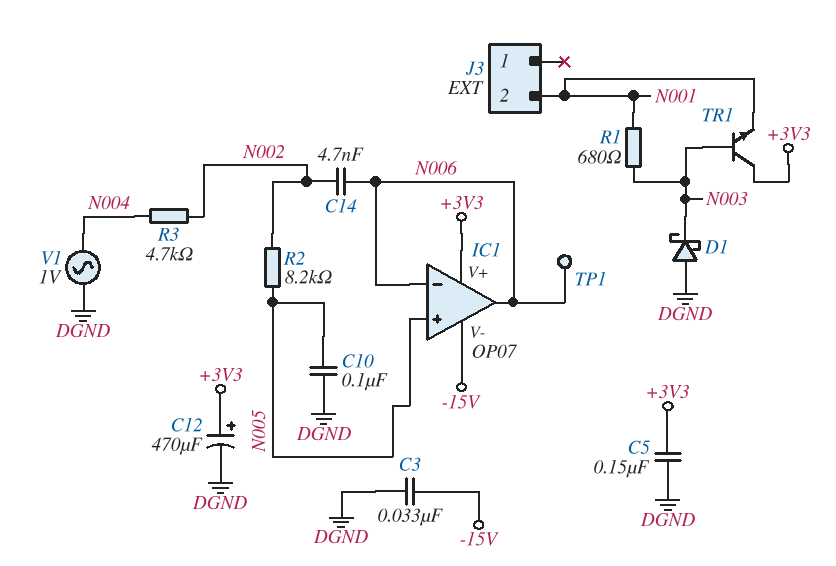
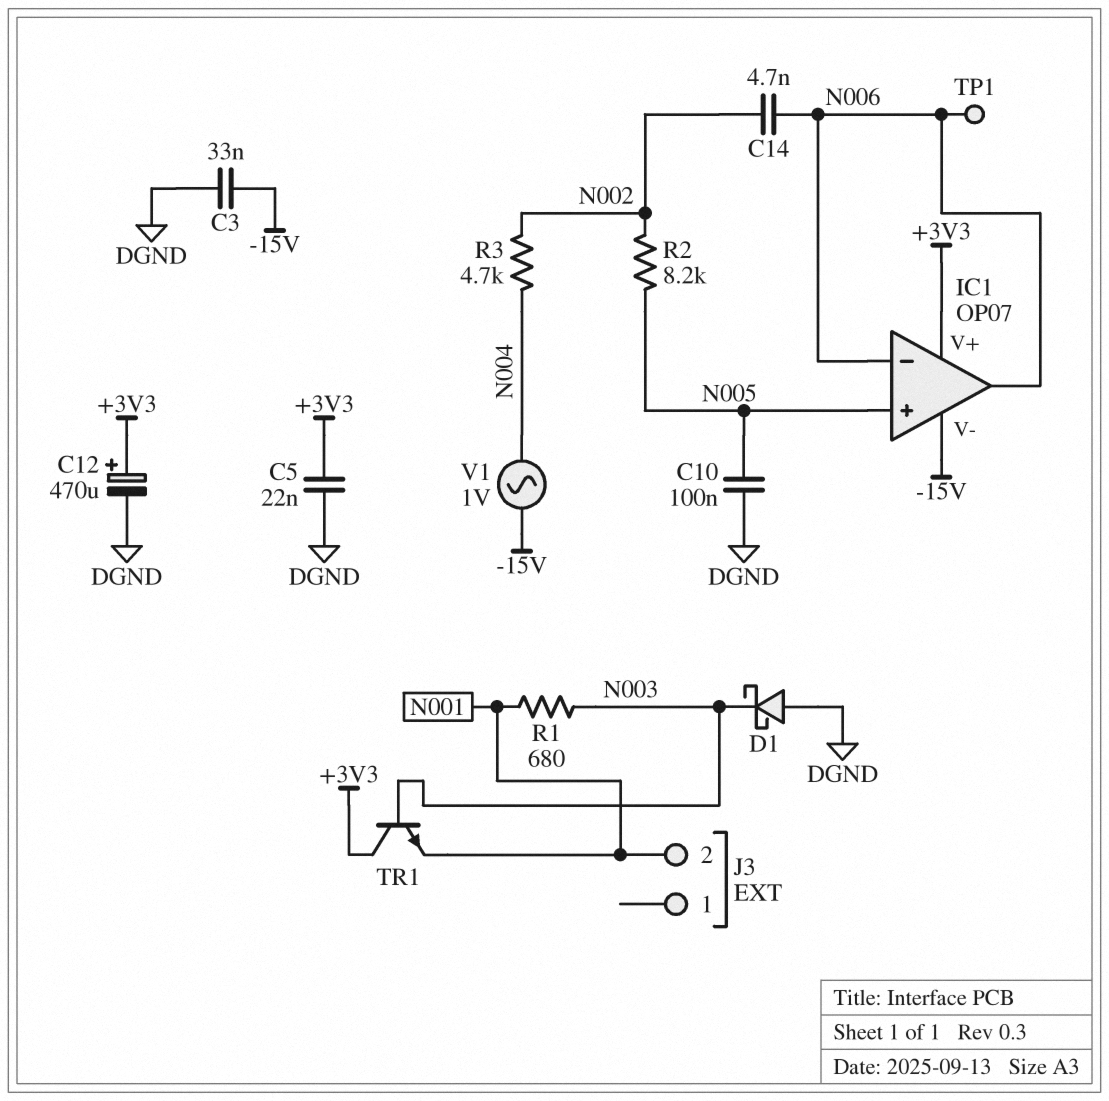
C5: 150nF (+3V3, DGND) -> 22nF (+3V3, DGND)
V1: AC 1V (DGND, N004) -> AC 1V (-15V, N004)

